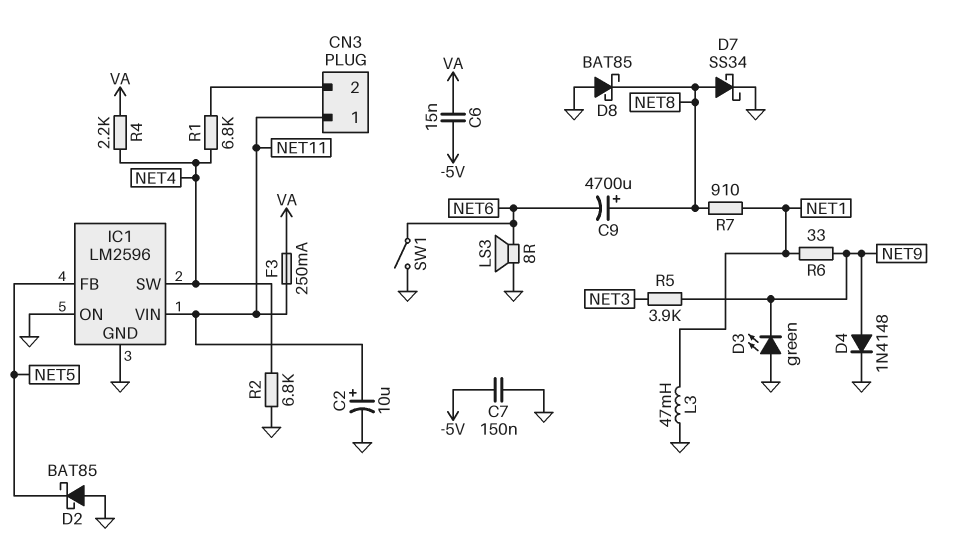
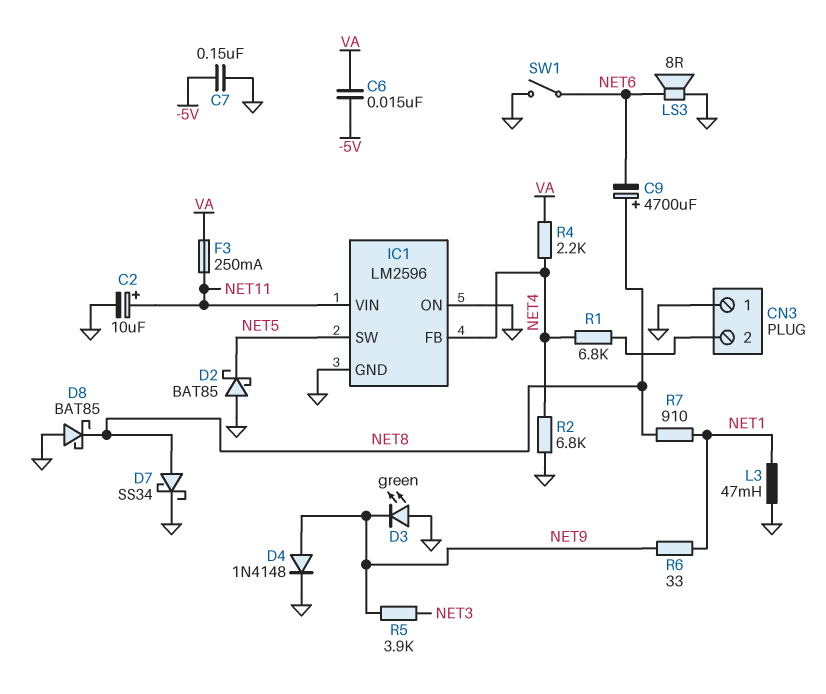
CN3 pin 1: NET11 -> GND
IC1 pin FB: NET5 -> NET4
IC1 pin SW: NET4 -> NET5

